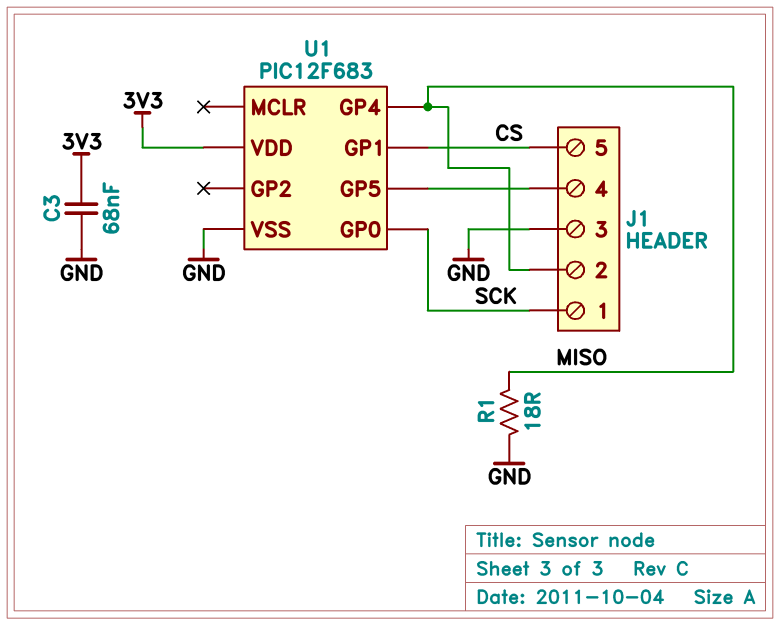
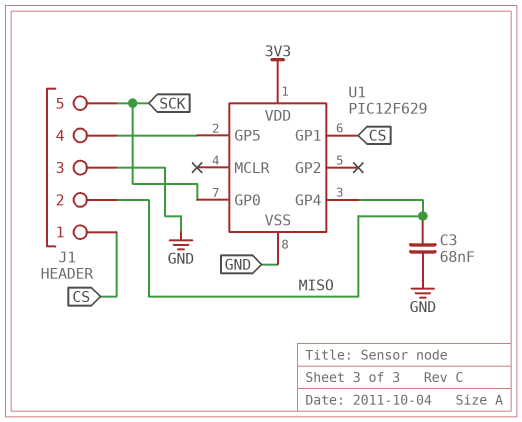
C3: 68nF (3V3, GND) -> 68nF (GND, MISO)
J1 pin 1: SCK -> CS
J1 pin 5: CS -> SCK
R1: 18 (GND, MISO) -> none
U1: PIC12F683 -> PIC12F629

